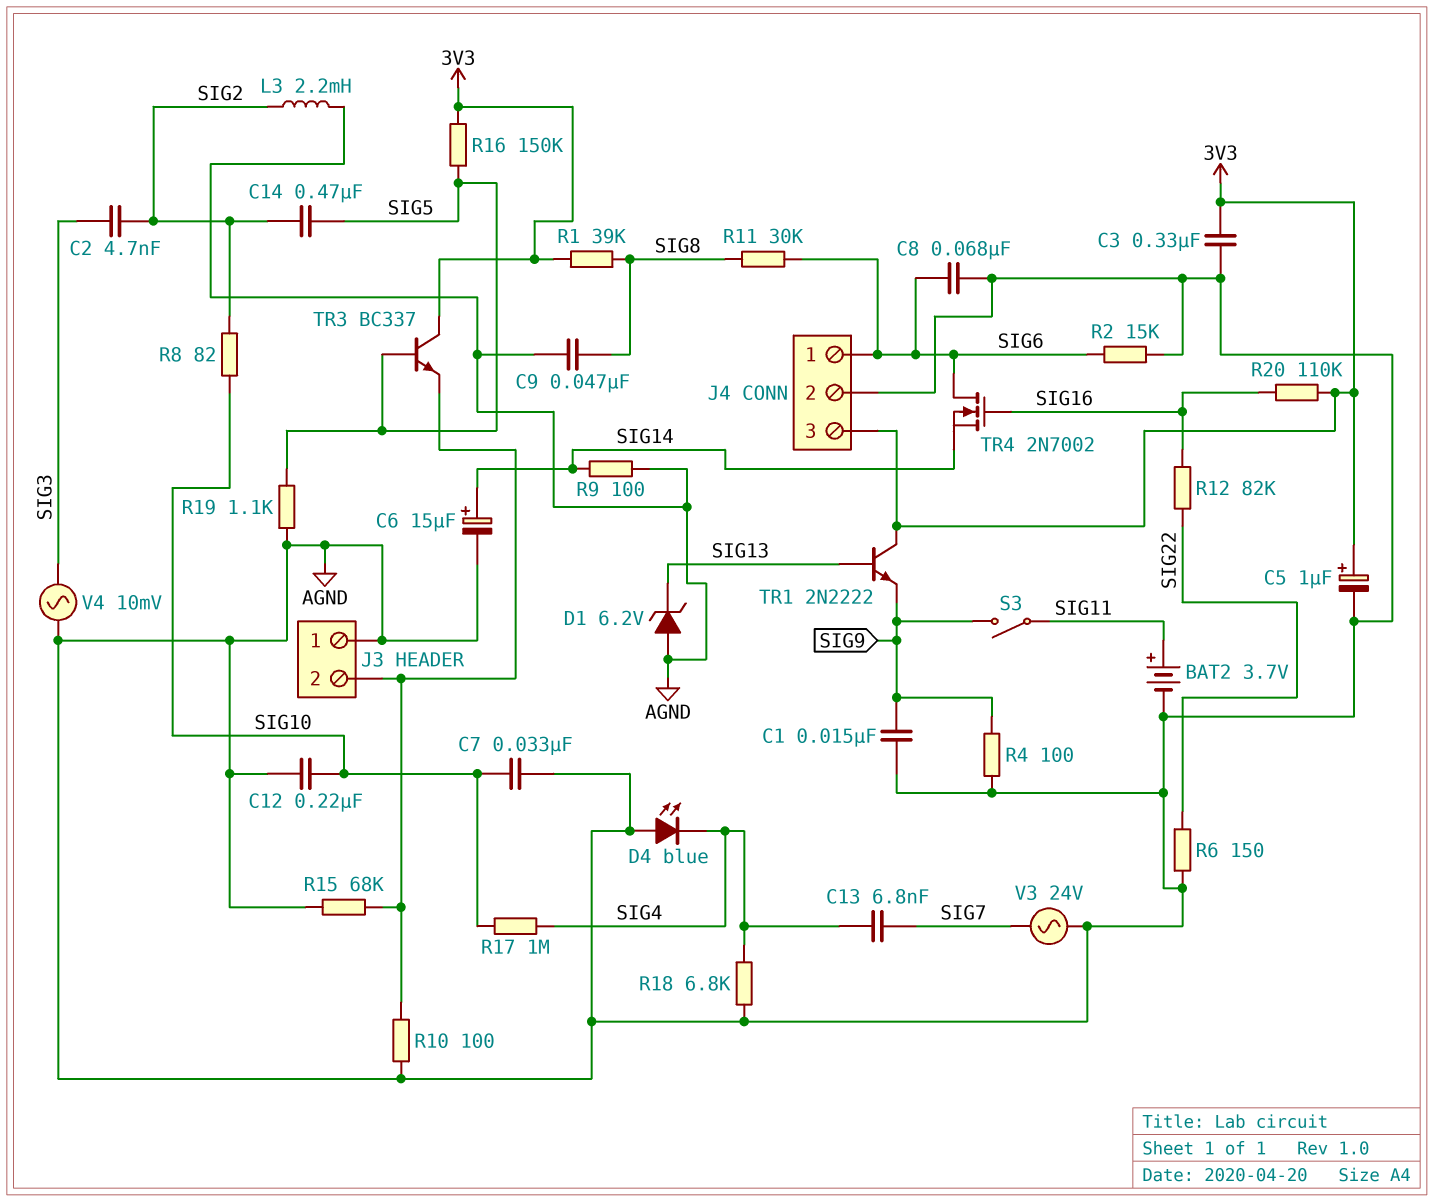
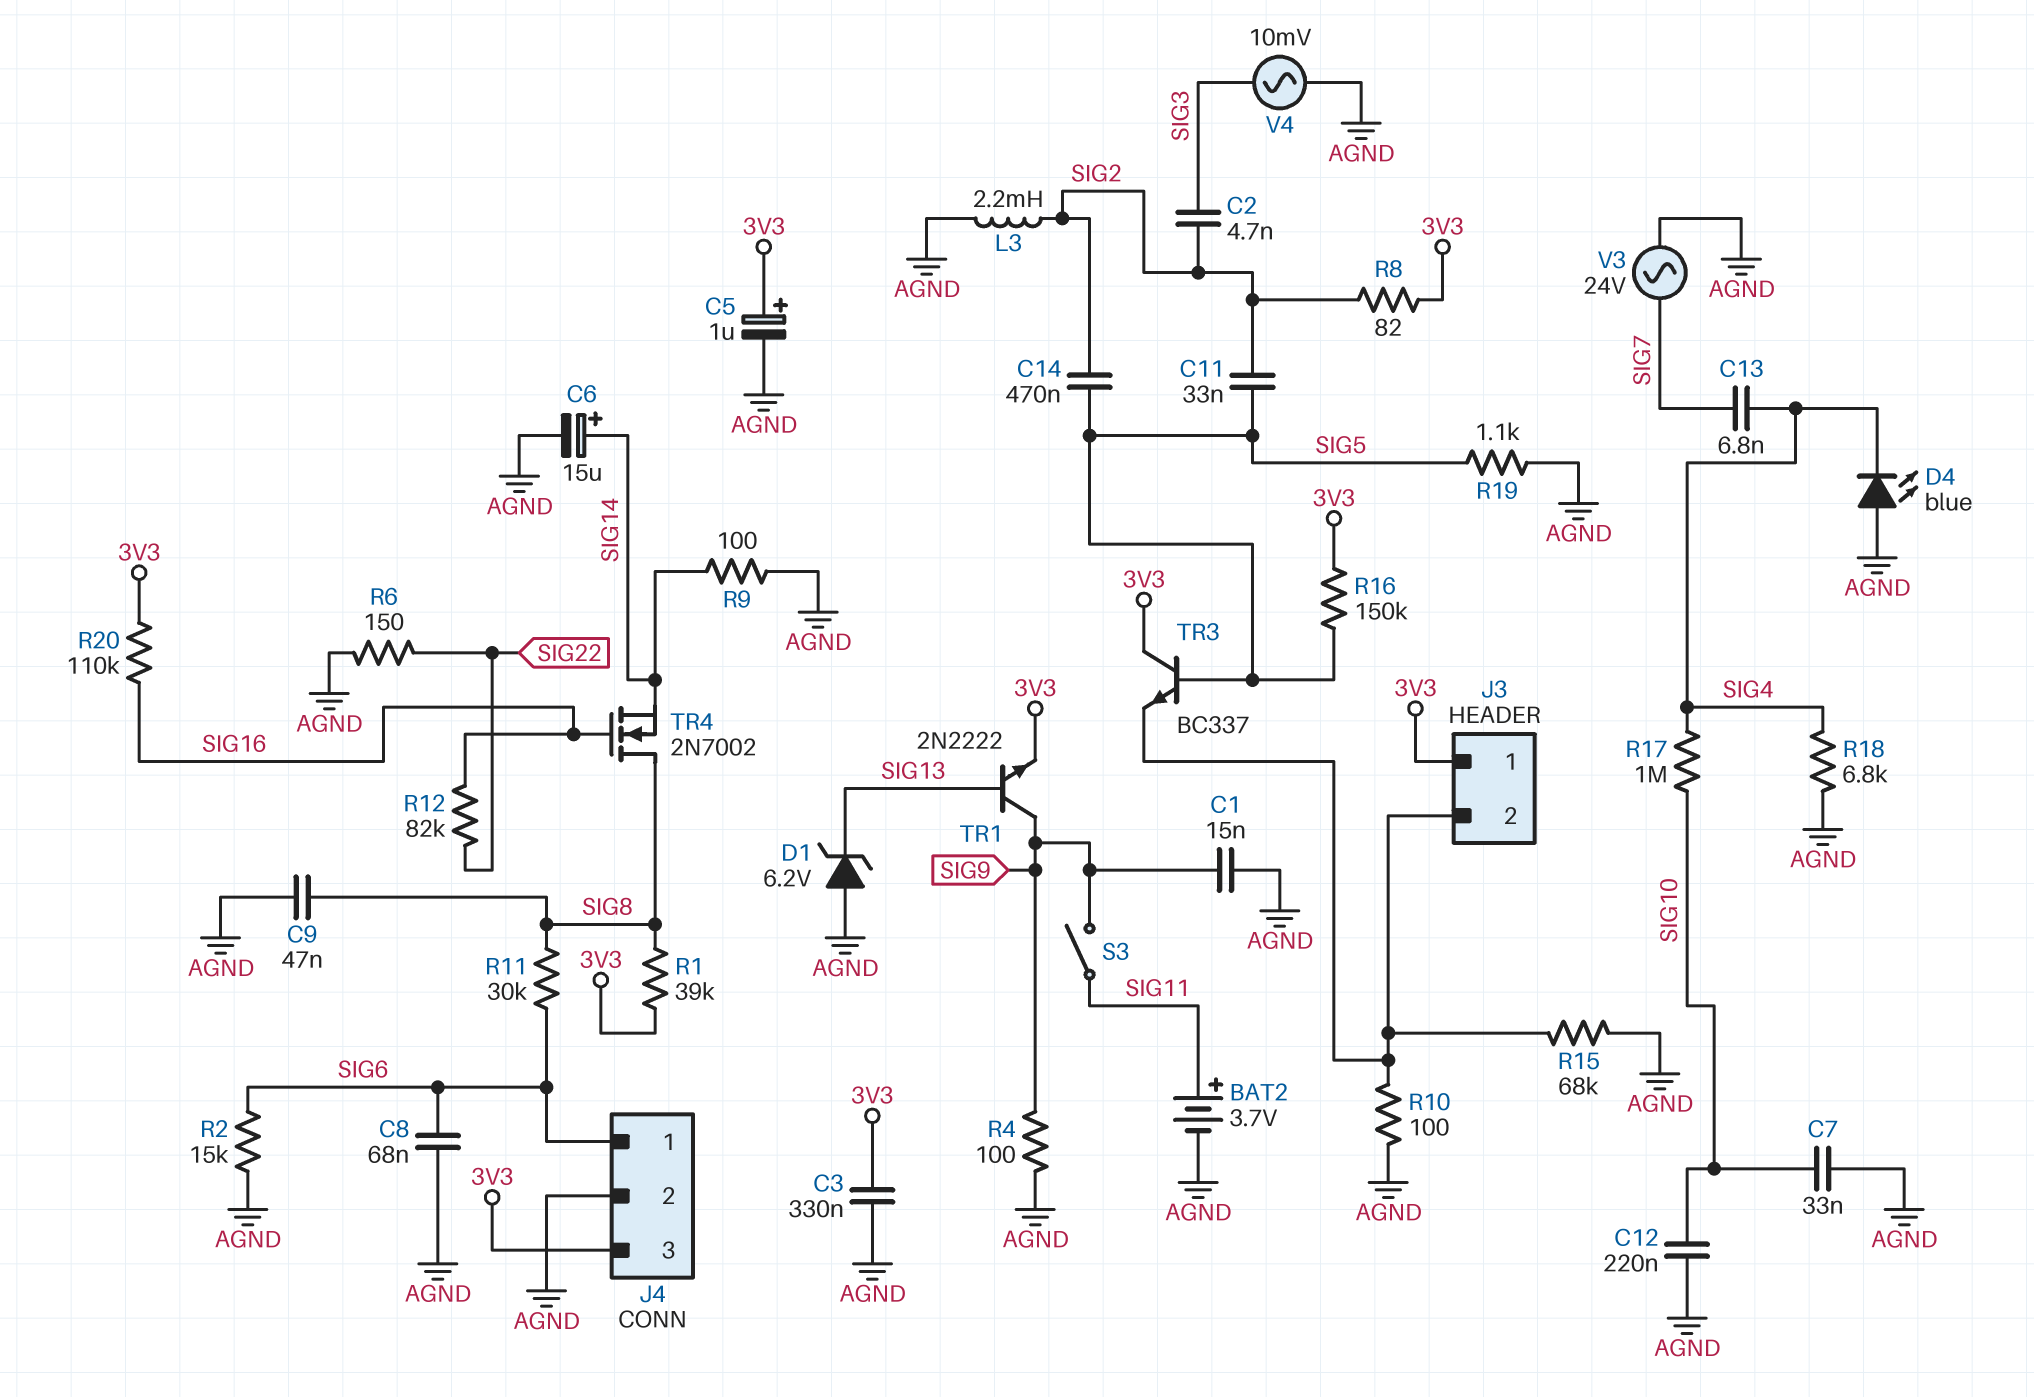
C11: none -> 33nF (SIG2, SIG5)
J3 pin 1: AGND -> 3V3
R8: 82 (SIG2, SIG10) -> 82 (3V3, SIG2)
TR1: NPN 2N2222 (B SIG13, C 3V3, E SIG9) -> NPN 2N2222 (B SIG13, C SIG9, E 3V3)
TR4: NMOS 2N7002 (G SIG16, D SIG6, S SIG14) -> NMOS 2N7002 (G SIG16, D SIG8, S SIG14)

